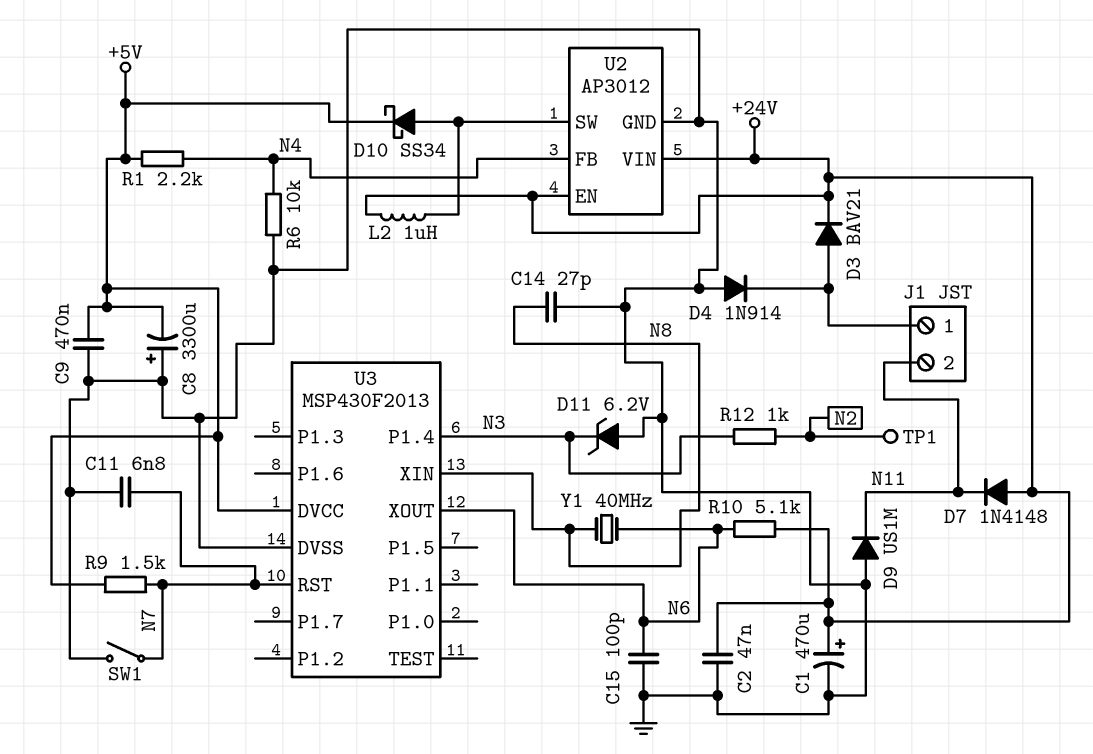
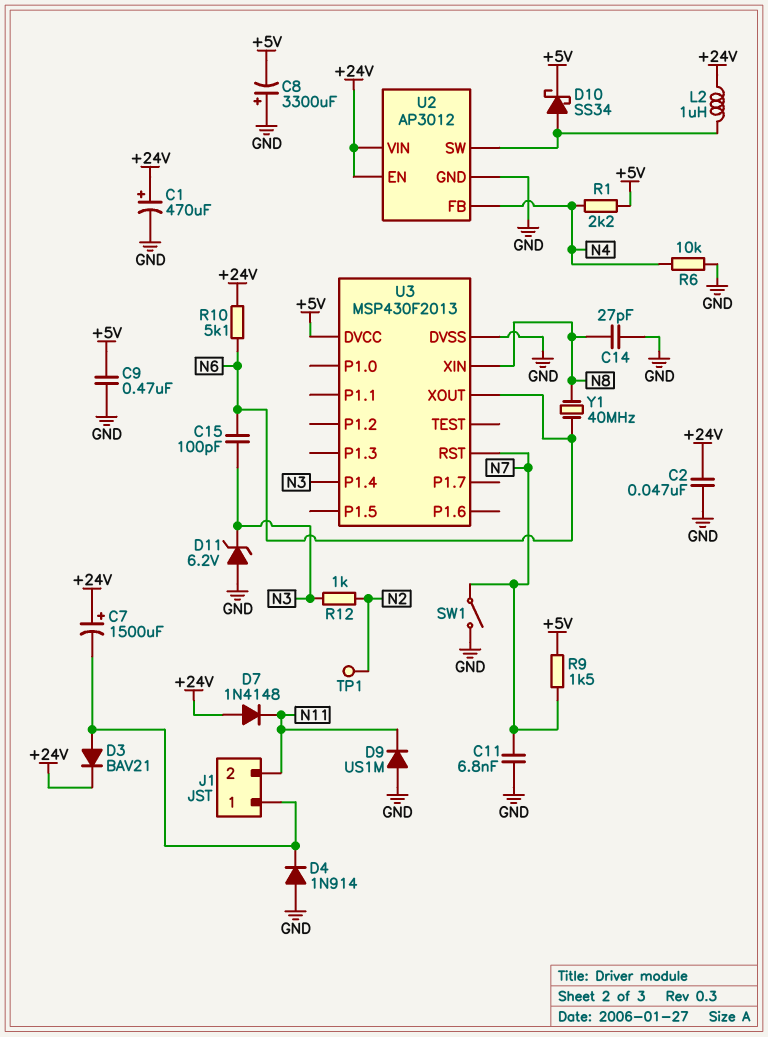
C7: none -> 1500uF (plus +24V, minus J1/1)
C15: 100pF (GND, N6) -> 100pF (N3, N6)

